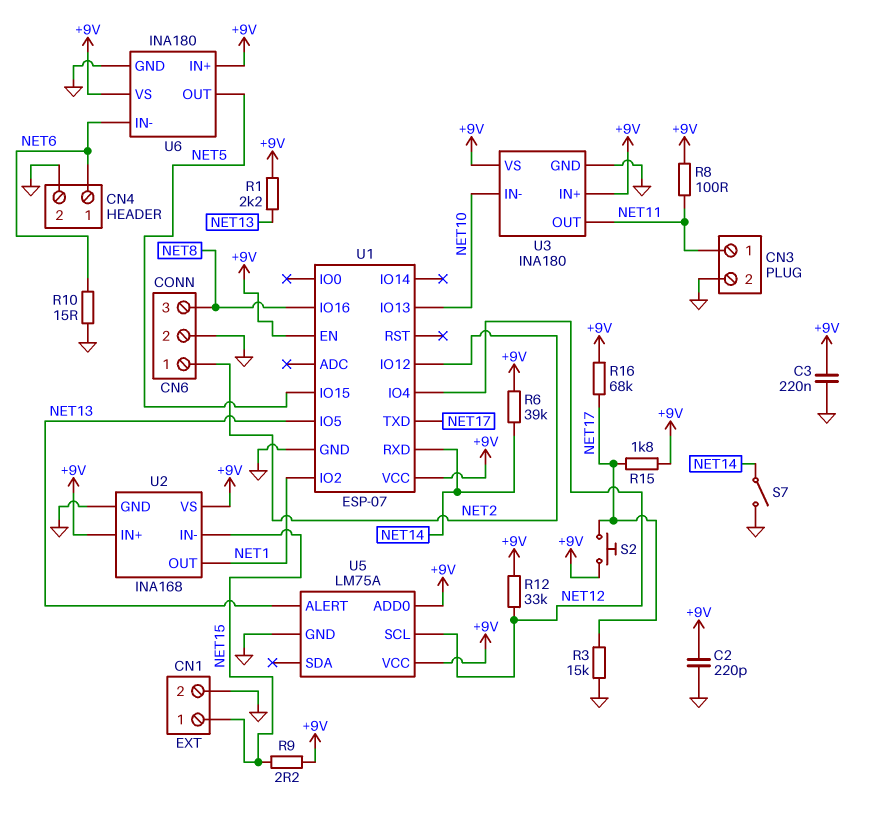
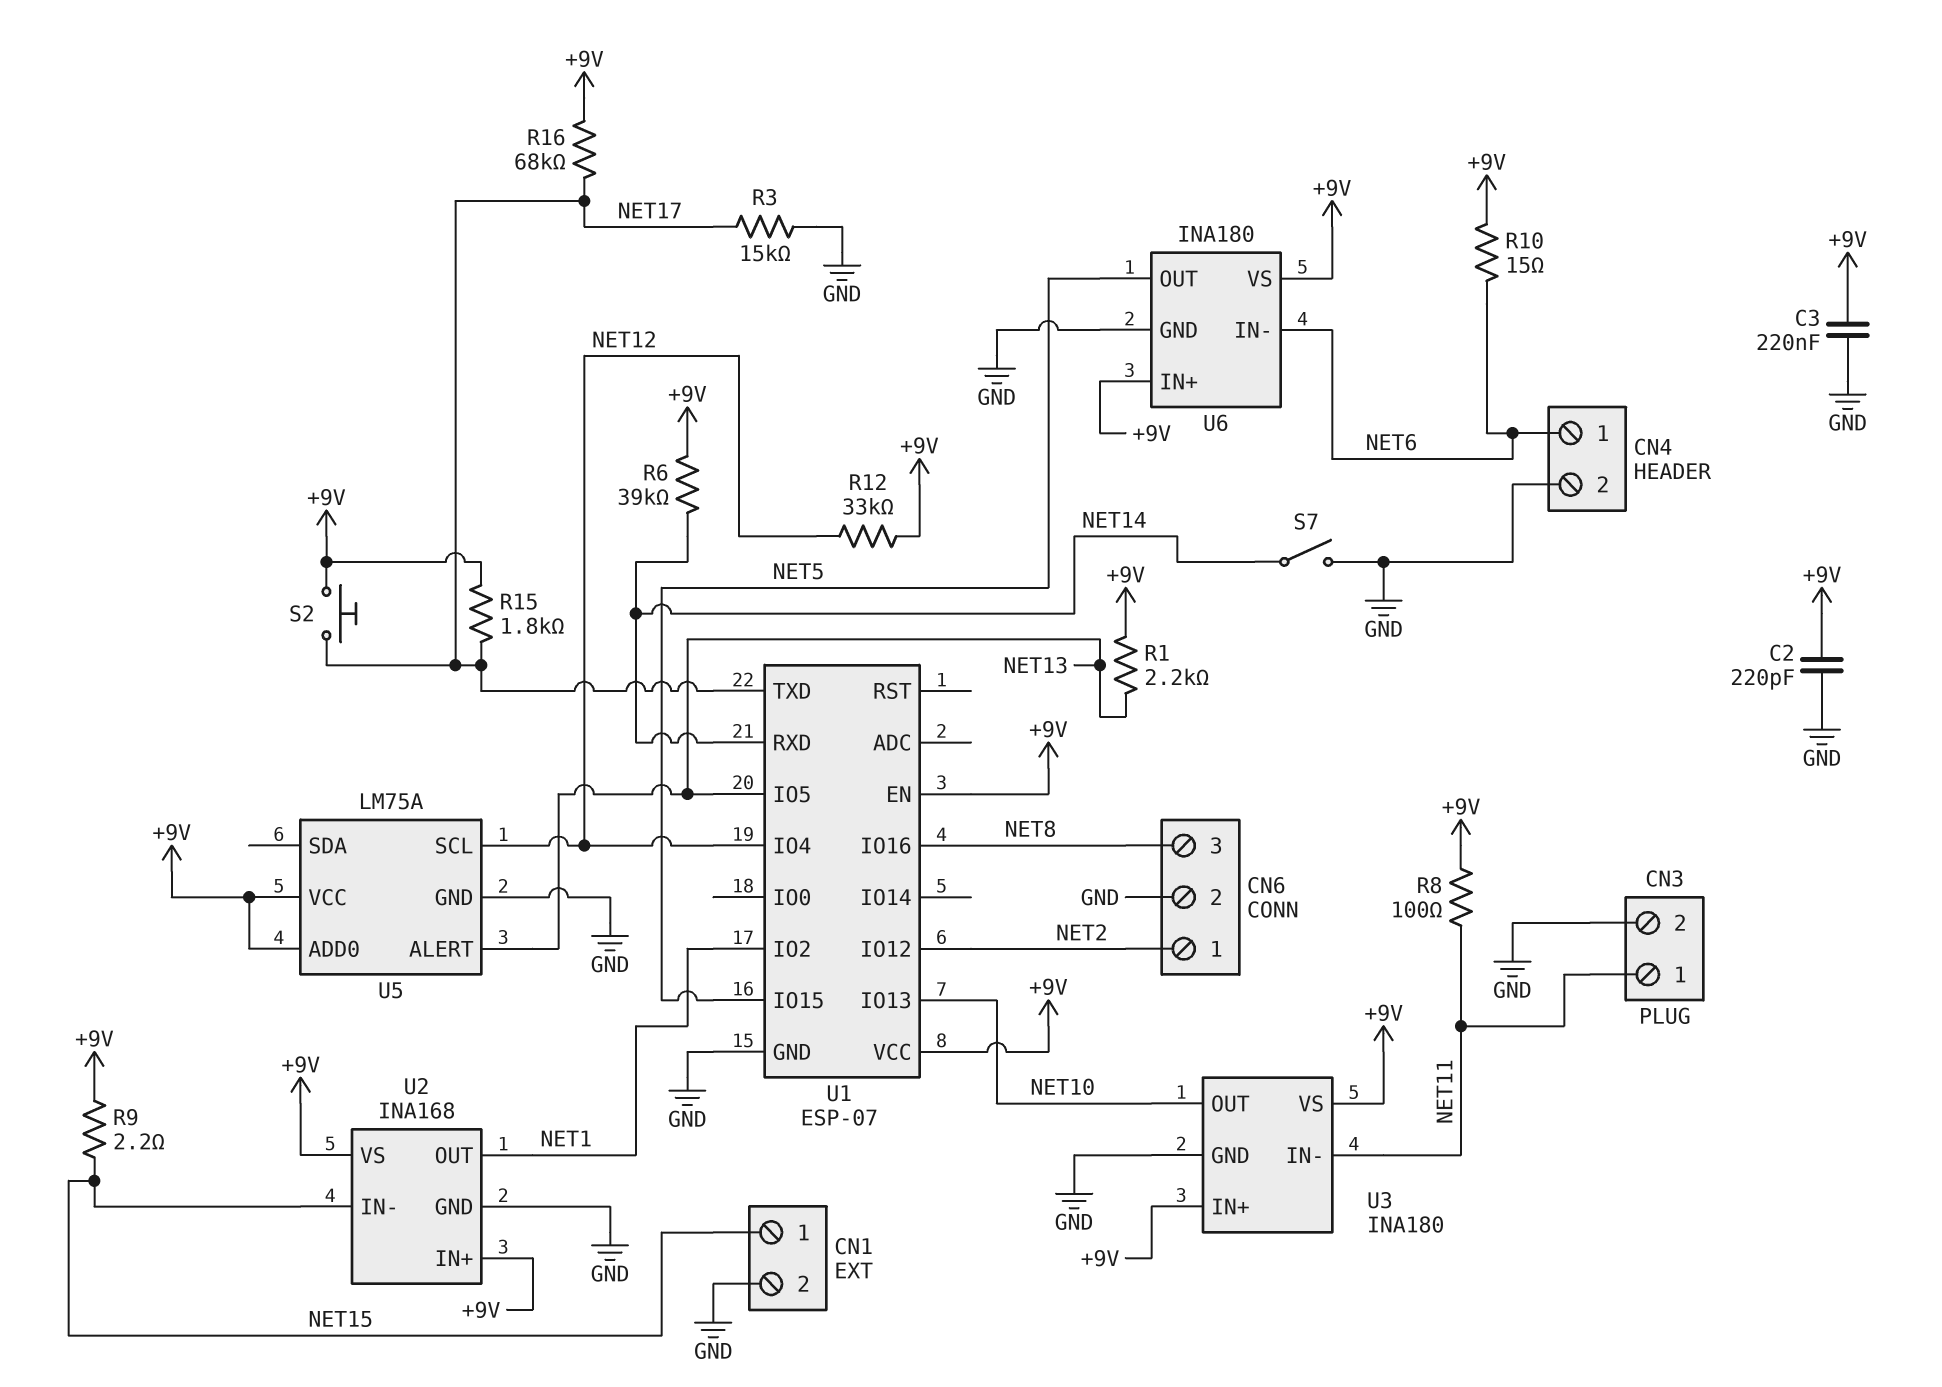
R10: 15 (GND, NET6) -> 15 (+9V, NET6)
U3 pin IN-: NET10 -> NET11
U3 pin OUT: NET11 -> NET10

